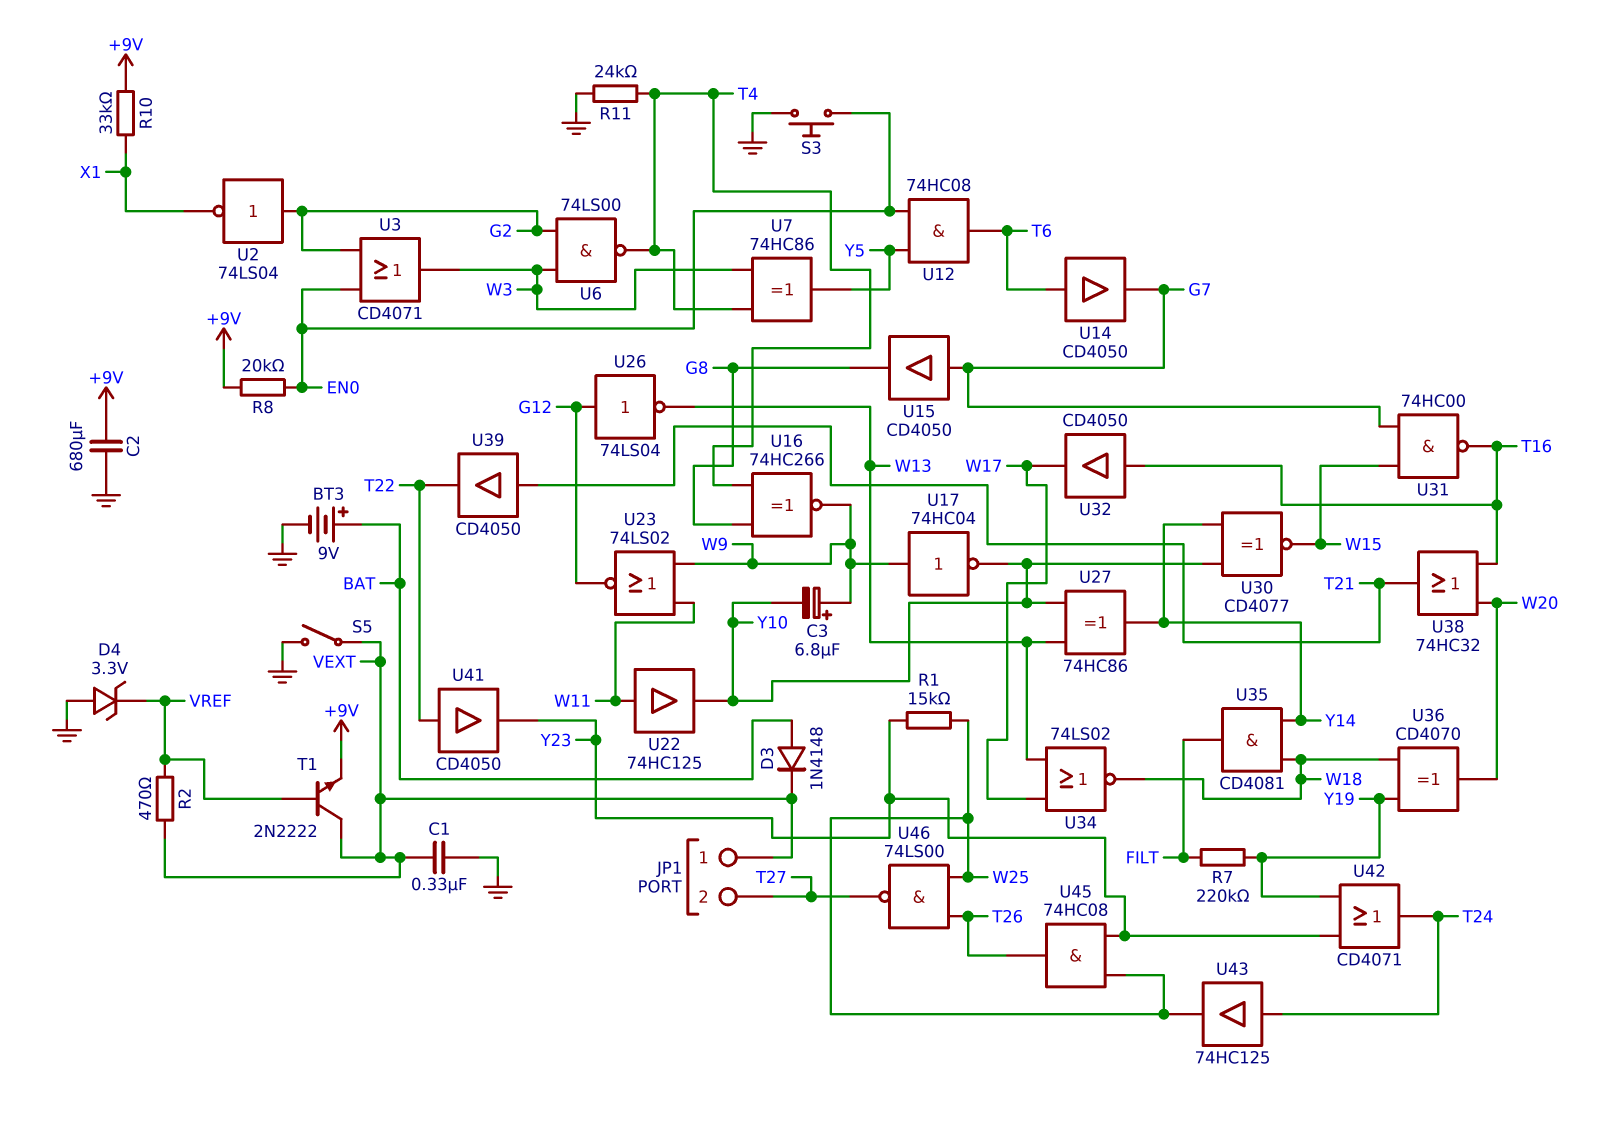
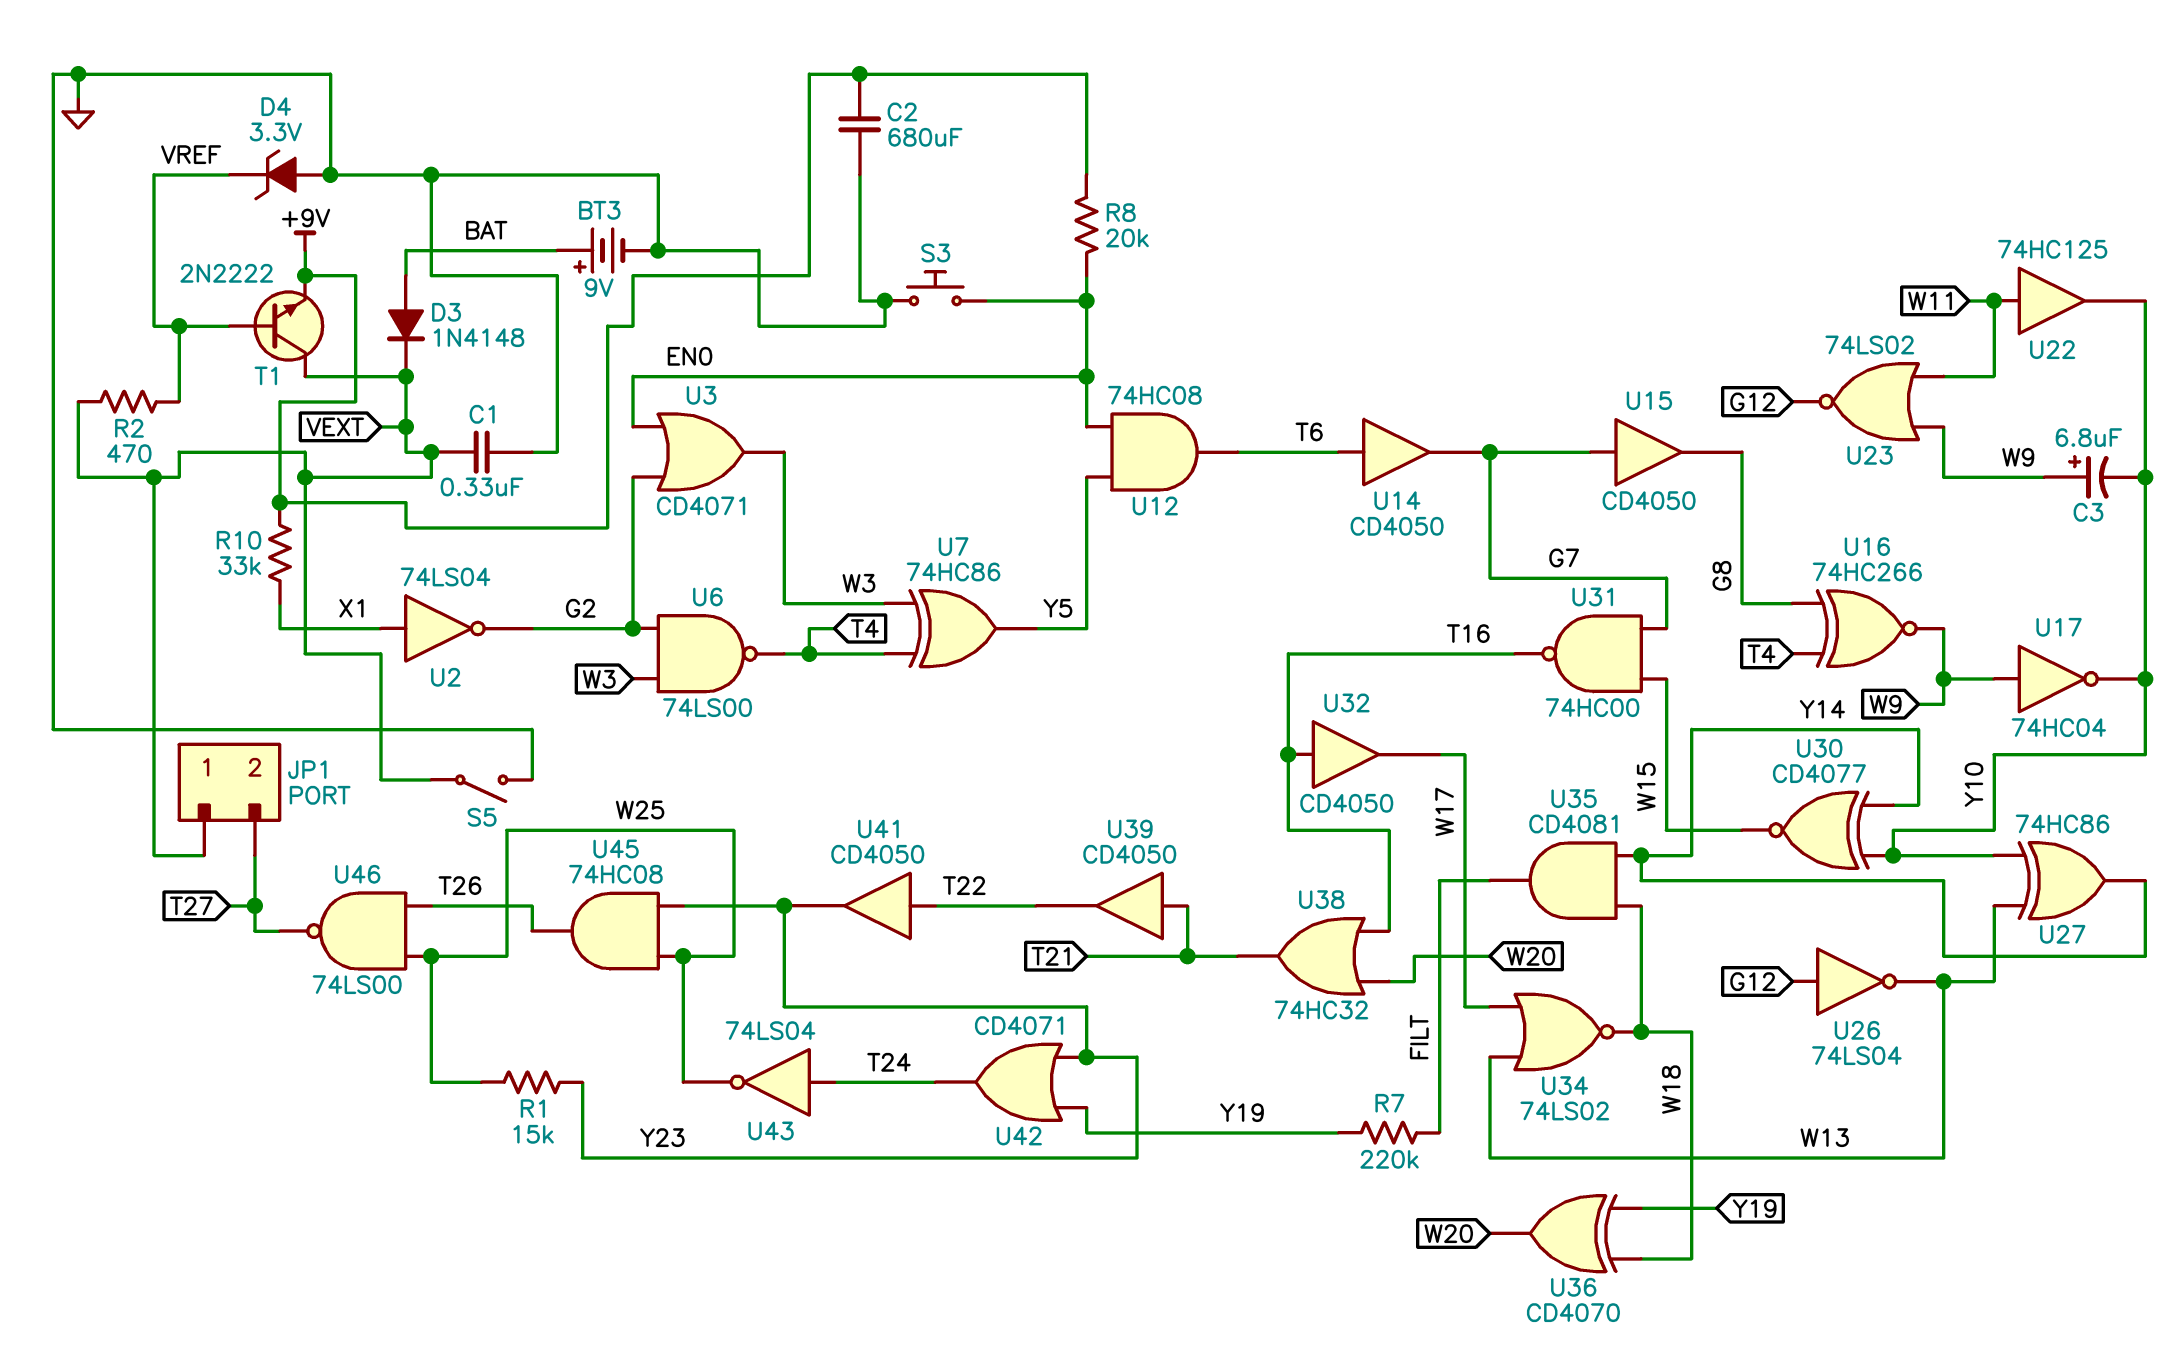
R11: 24k (GND, T4) -> none
U2: NOT 74LS04 (in G2, out X1) -> NOT 74LS04 (in X1, out G2)
U43: buffer 74HC125 (in T24, out W25) -> NOT 74LS04 (in T24, out W25)

